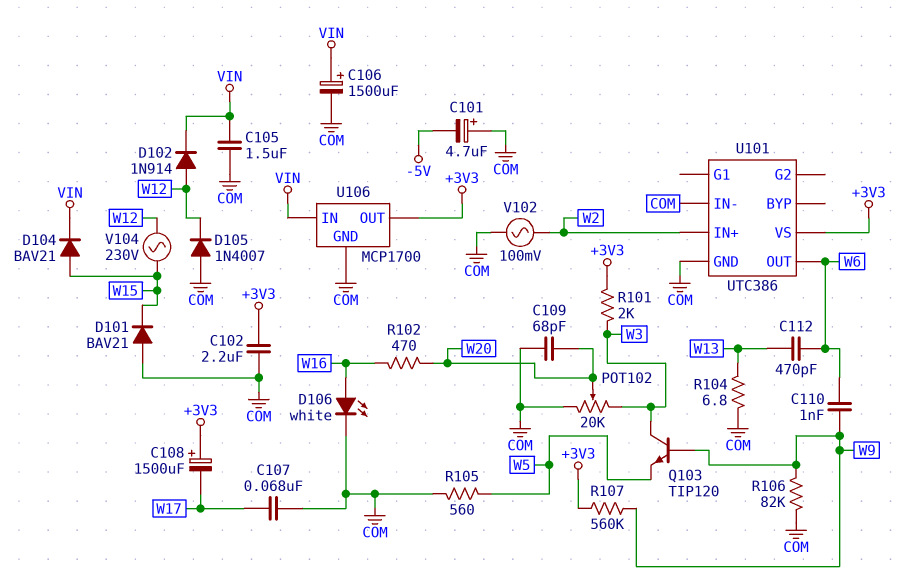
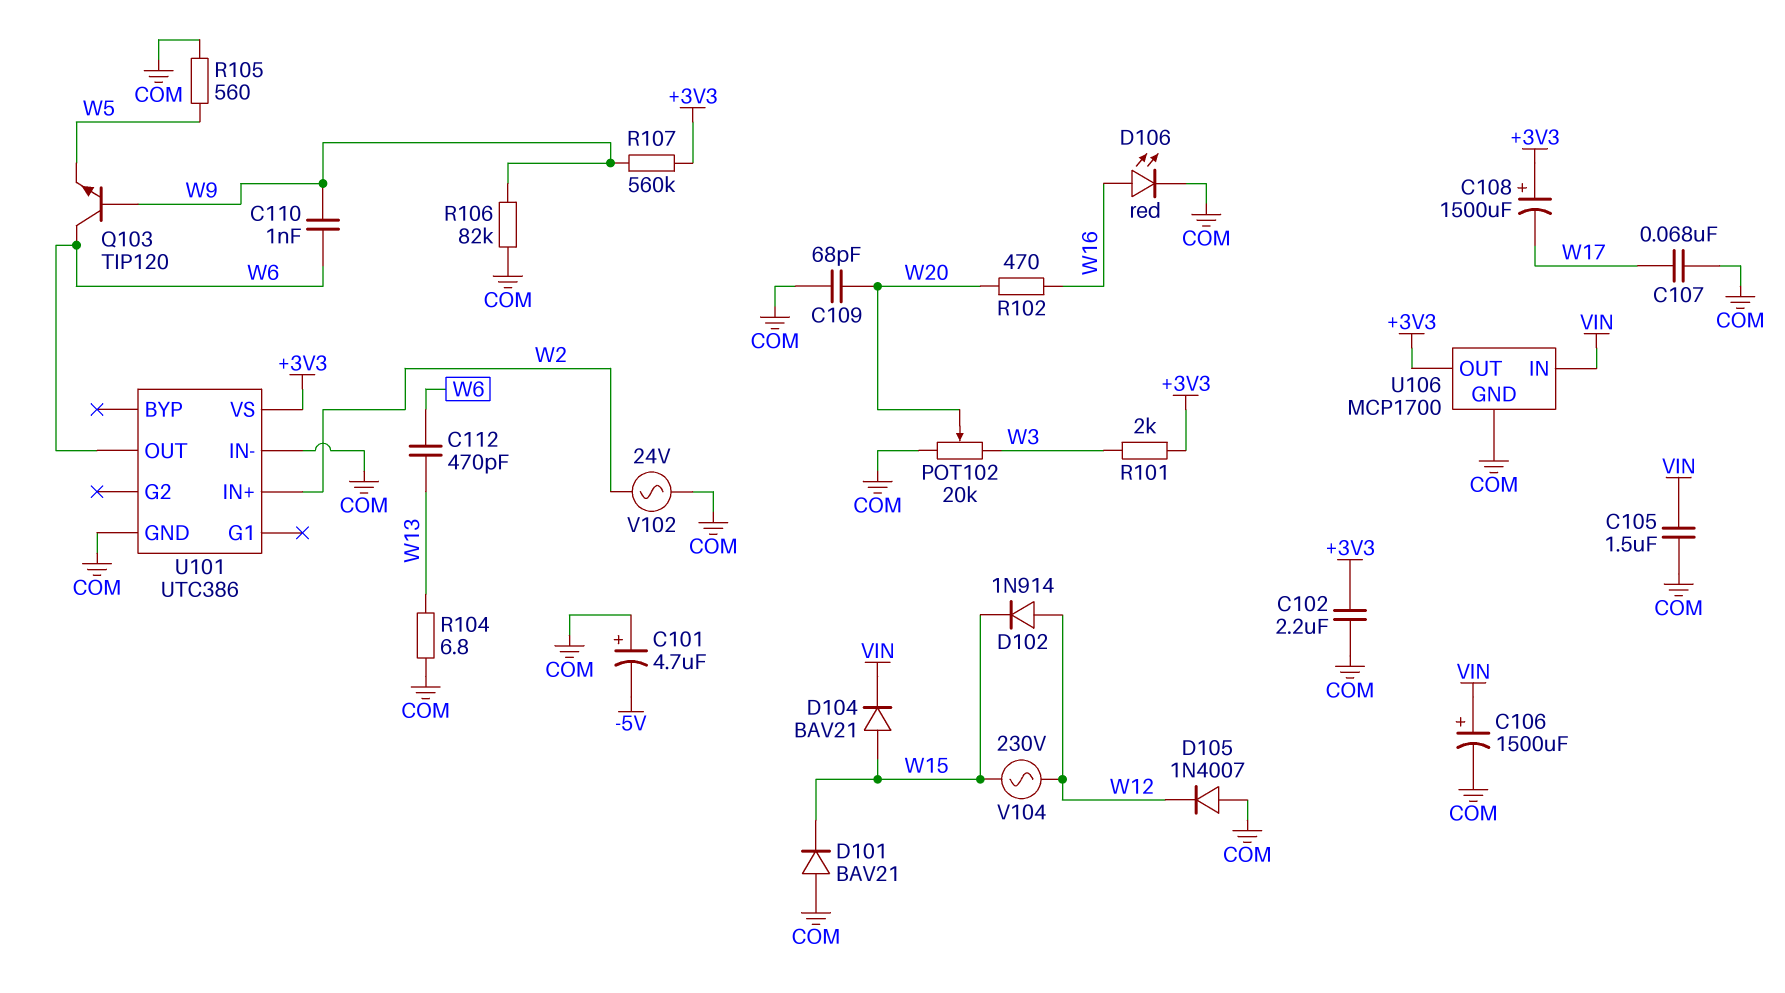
D102: diode 1N914 (A W12, K VIN) -> diode 1N914 (A W12, K W15)
D106: LED white (A W16, K COM) -> LED red (A W16, K COM)
Q103: NPN TIP120 (B W9, C W3, E W5) -> NPN TIP120 (B W9, C W6, E W5)
V102: AC 100mV (COM, W2) -> AC 24V (COM, W2)

